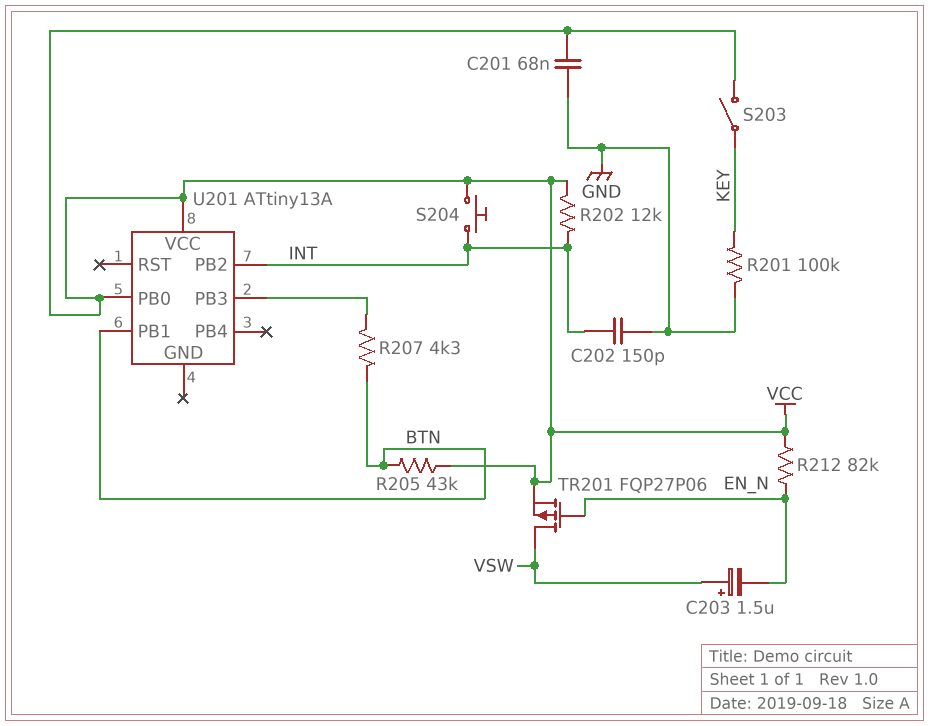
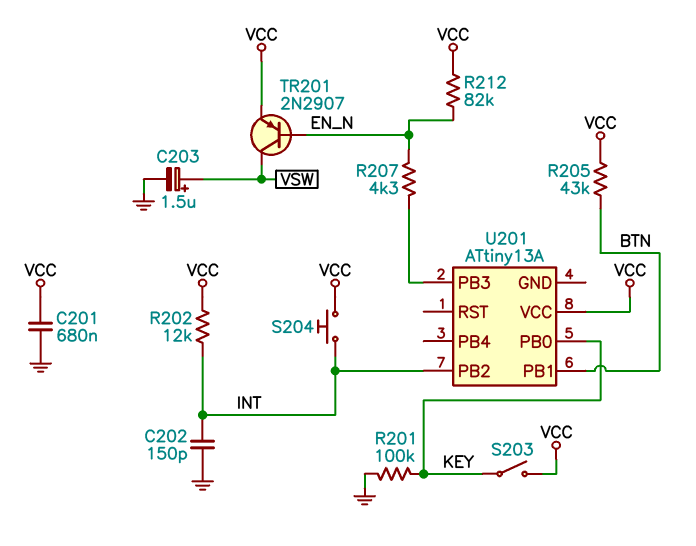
C201: 68nF (GND, VCC) -> 680nF (GND, VCC)
C203: 1.5uF (plus VSW, minus EN_N) -> 1.5uF (plus VSW, minus GND)
R207: 4.3k (BTN, U201/PB3) -> 4.3k (EN_N, U201/PB3)
TR201: PMOS FQP27P06 (G EN_N, D VSW, S VCC) -> PNP 2N2907 (B EN_N, C VSW, E VCC)
U201 pin PB0: VCC -> KEY

